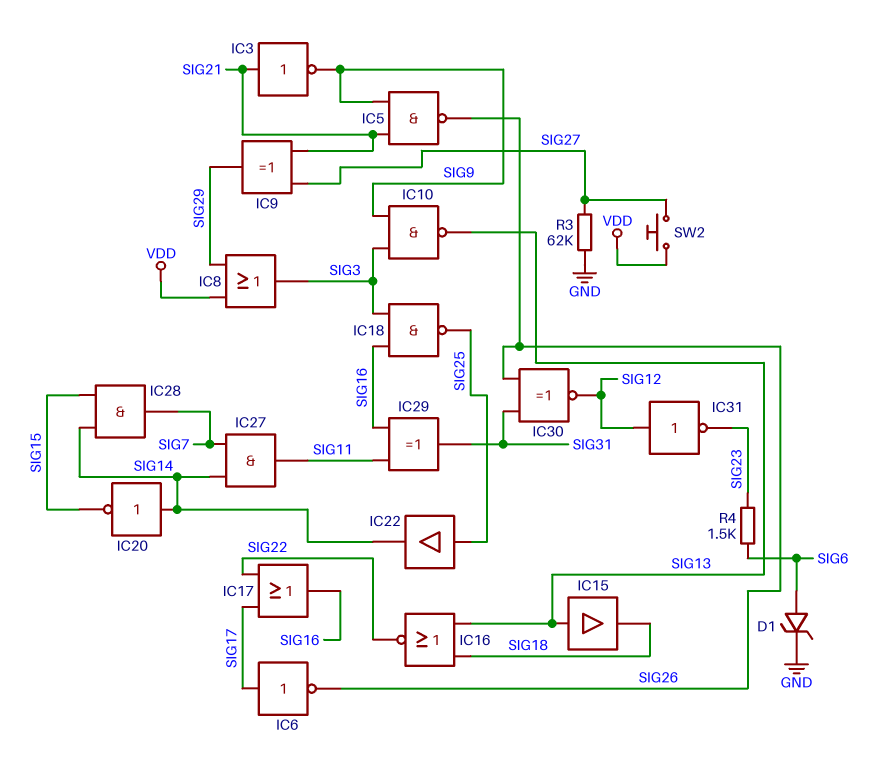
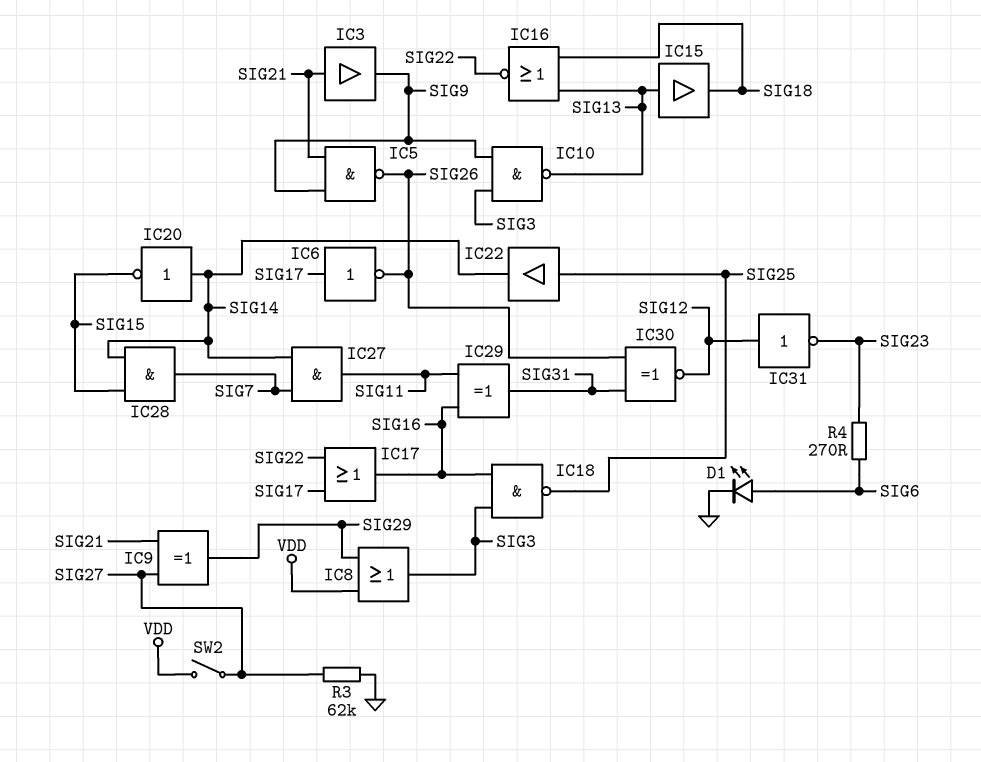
D1: zener (A SIG6, K GND) -> LED (A SIG6, K GND)
IC3: NOT (in SIG21, out SIG9) -> buffer (in SIG21, out SIG9)
R4: 1.5k (SIG6, SIG23) -> 270 (SIG6, SIG23)
SW2: button (SIG27, VDD) -> switch (SIG27, VDD)

